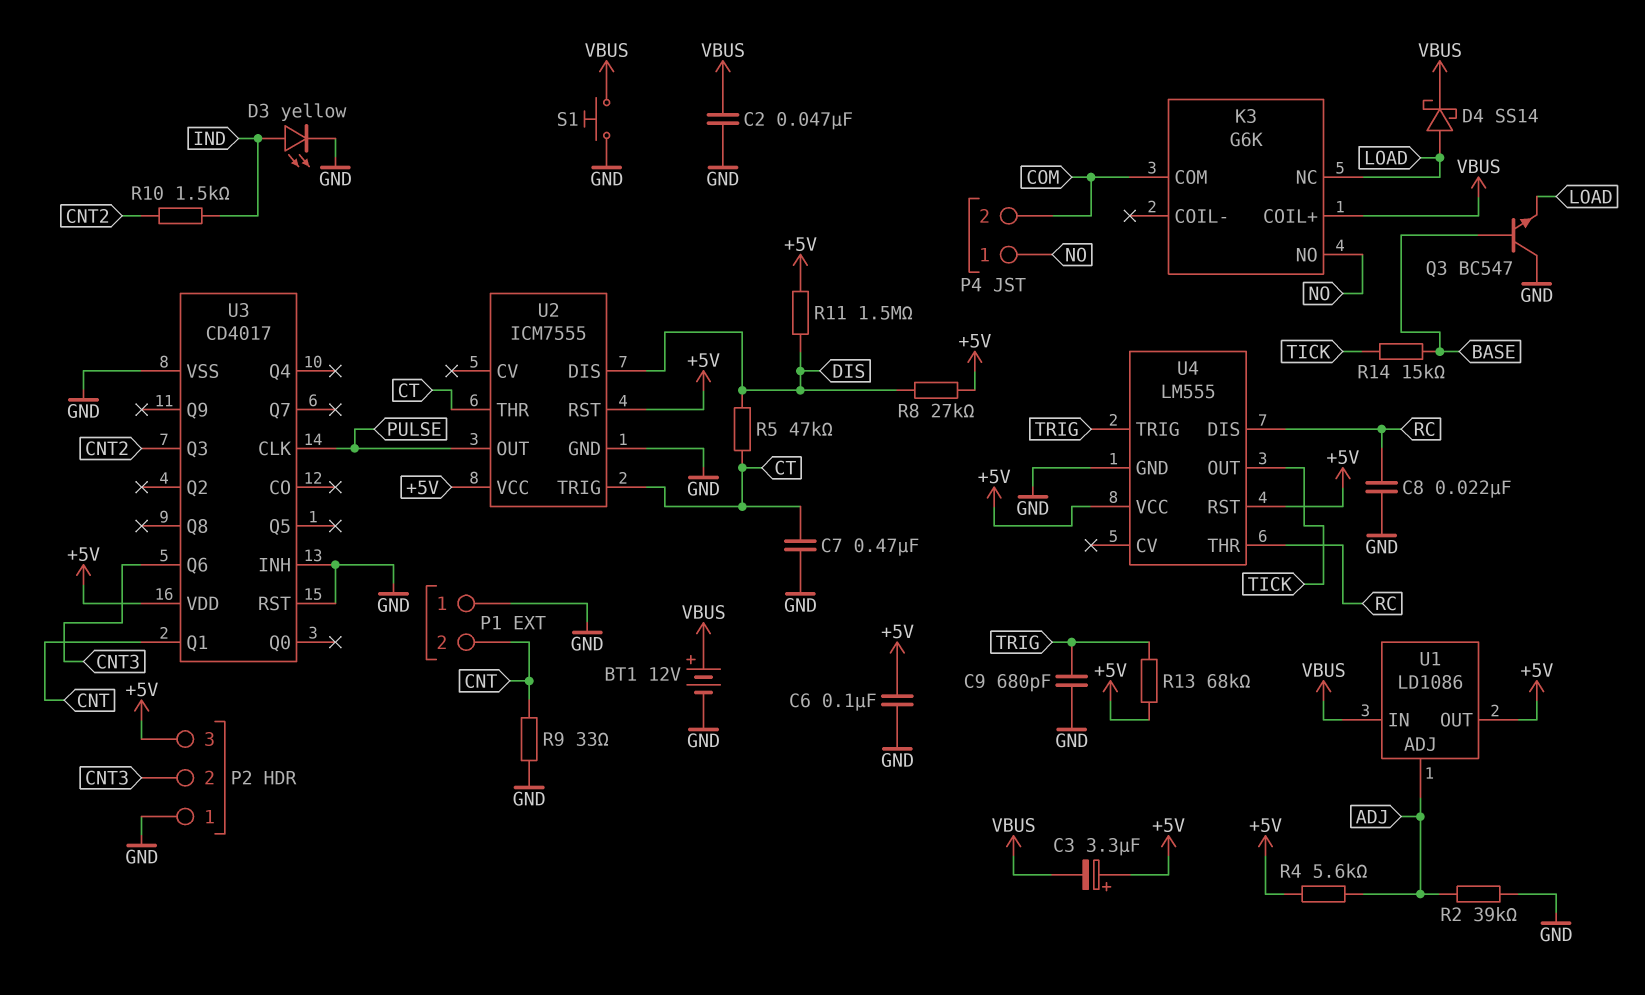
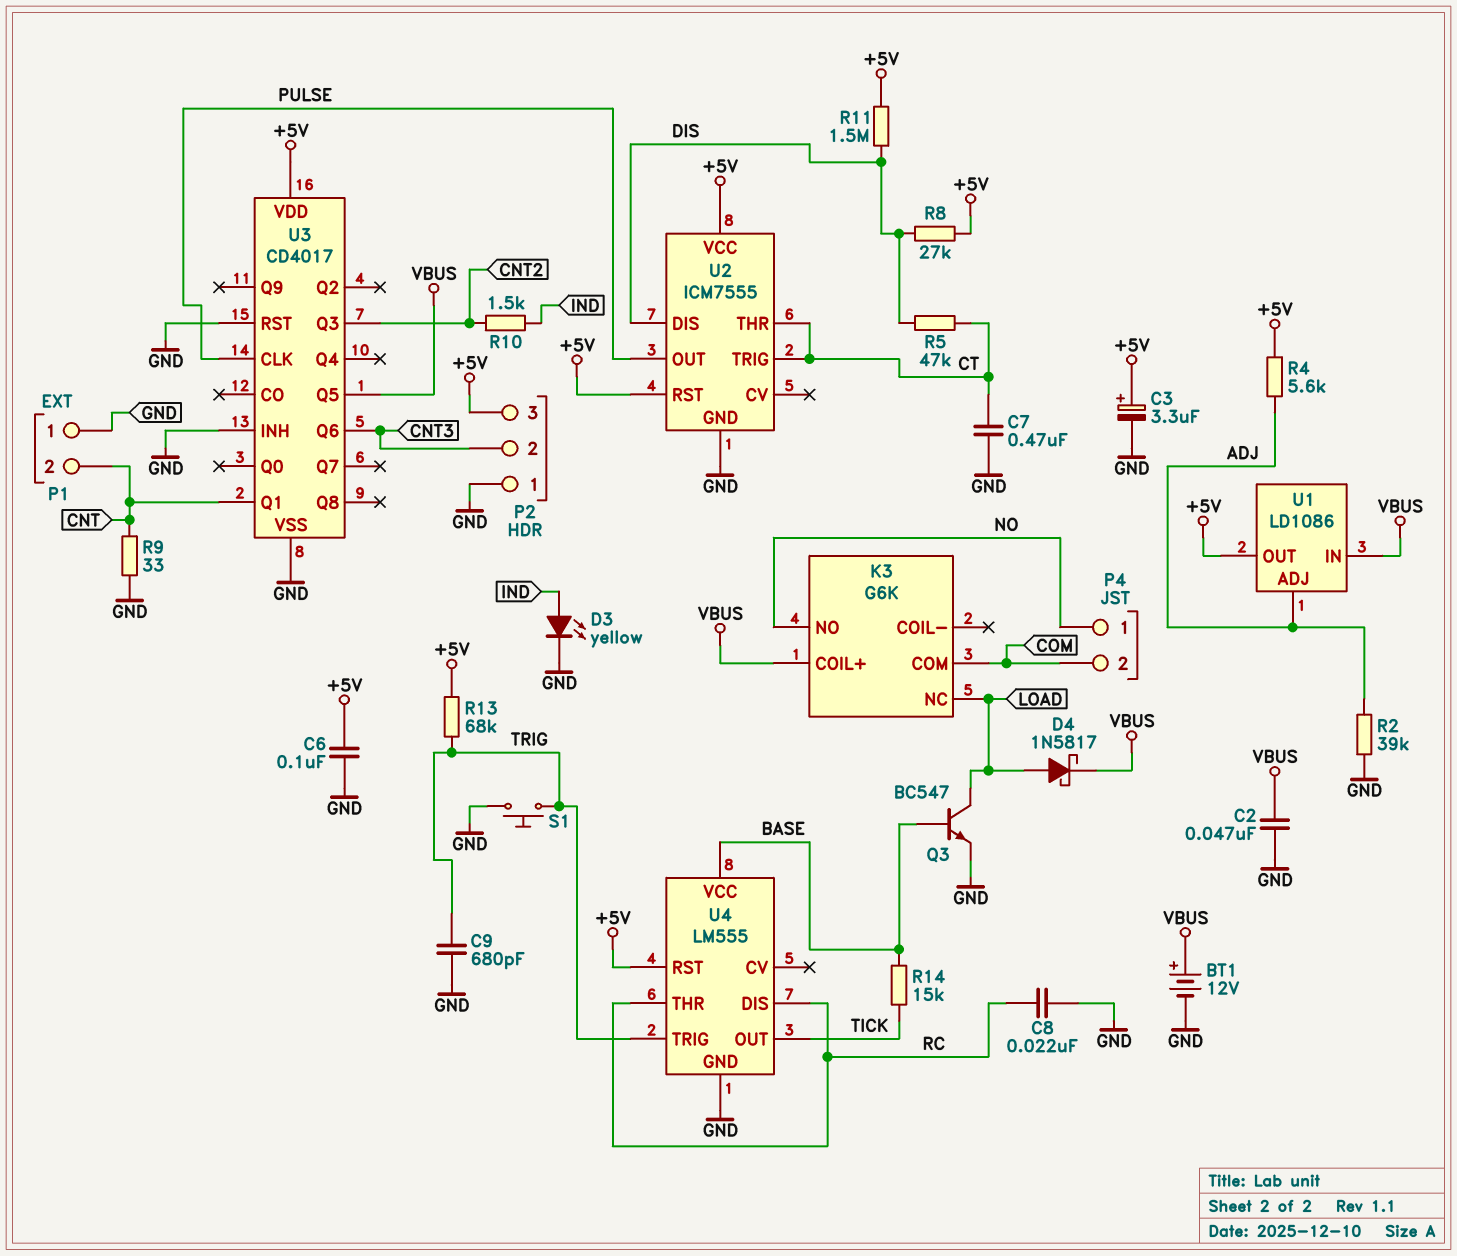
C3: 3.3uF (plus +5V, minus VBUS) -> 3.3uF (plus +5V, minus GND)
D4: schottky SS14 (A LOAD, K VBUS) -> schottky 1N5817 (A LOAD, K VBUS)
Q3: NPN BC547 (B BASE, C GND, E LOAD) -> NPN BC547 (B BASE, C LOAD, E GND)
S1: button (GND, VBUS) -> button (GND, TRIG)
U3 pin Q5: none -> VBUS
U4 pin VCC: +5V -> BASE

